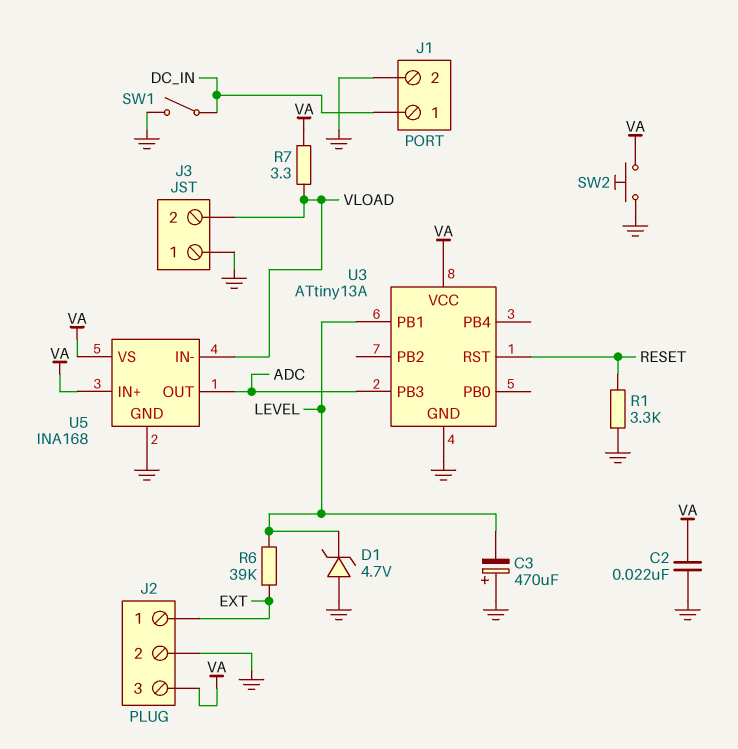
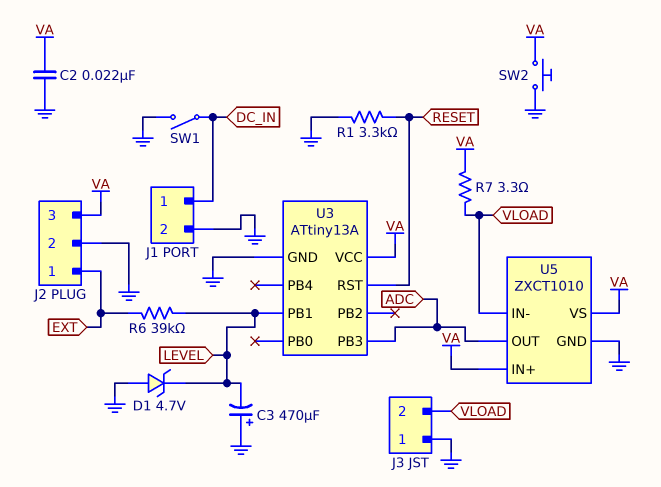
U5: INA168 -> ZXCT1010

